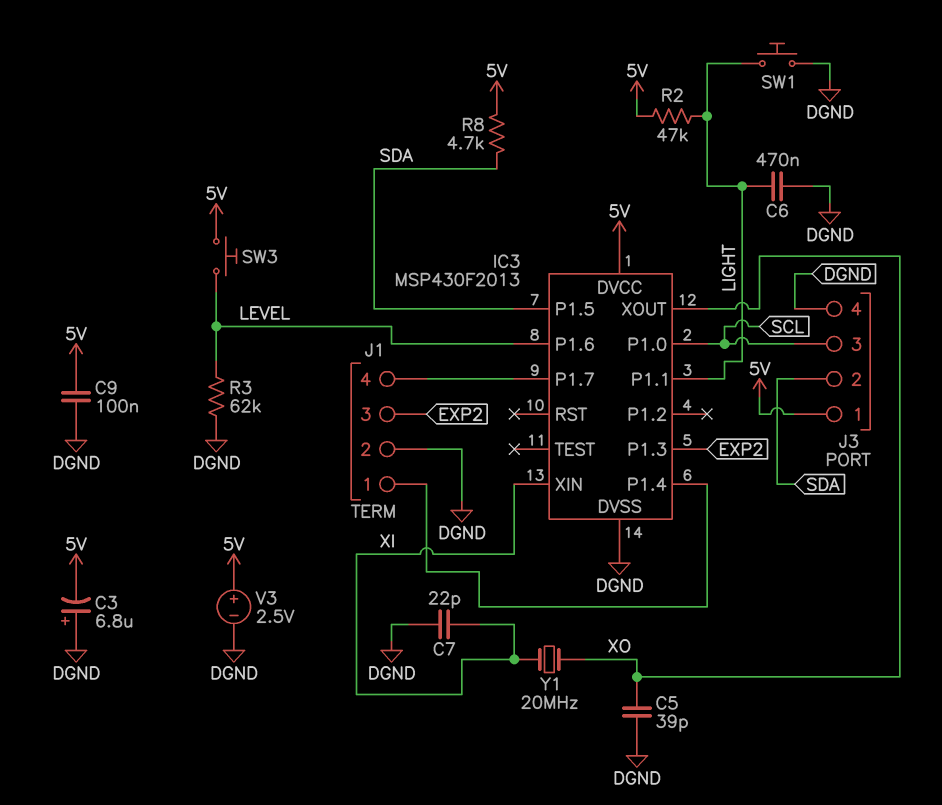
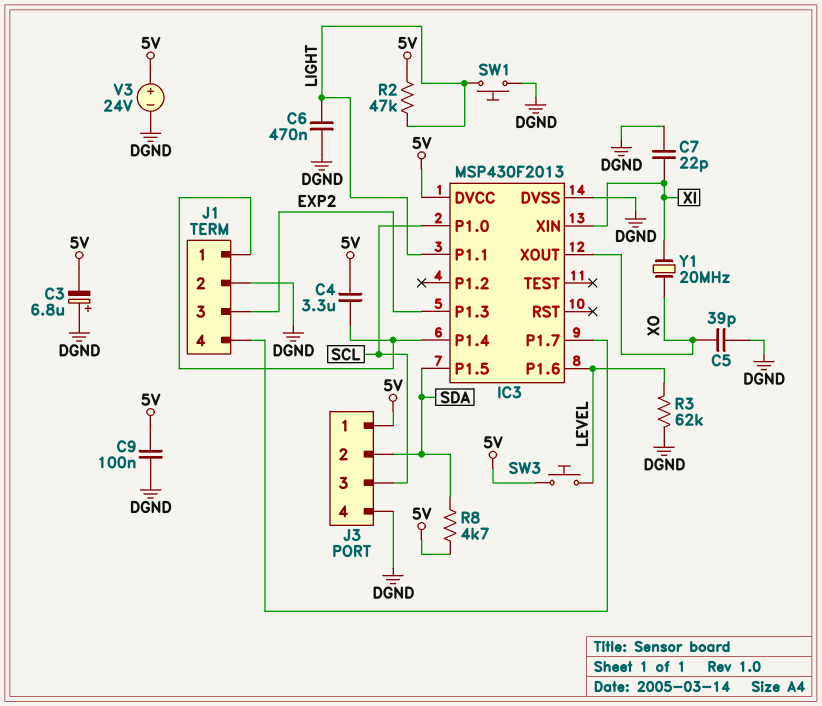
C4: none -> 3.3uF (5V, IC3/P1.4)
V3: 2.5V (plus 5V, minus DGND) -> 24V (plus 5V, minus DGND)

